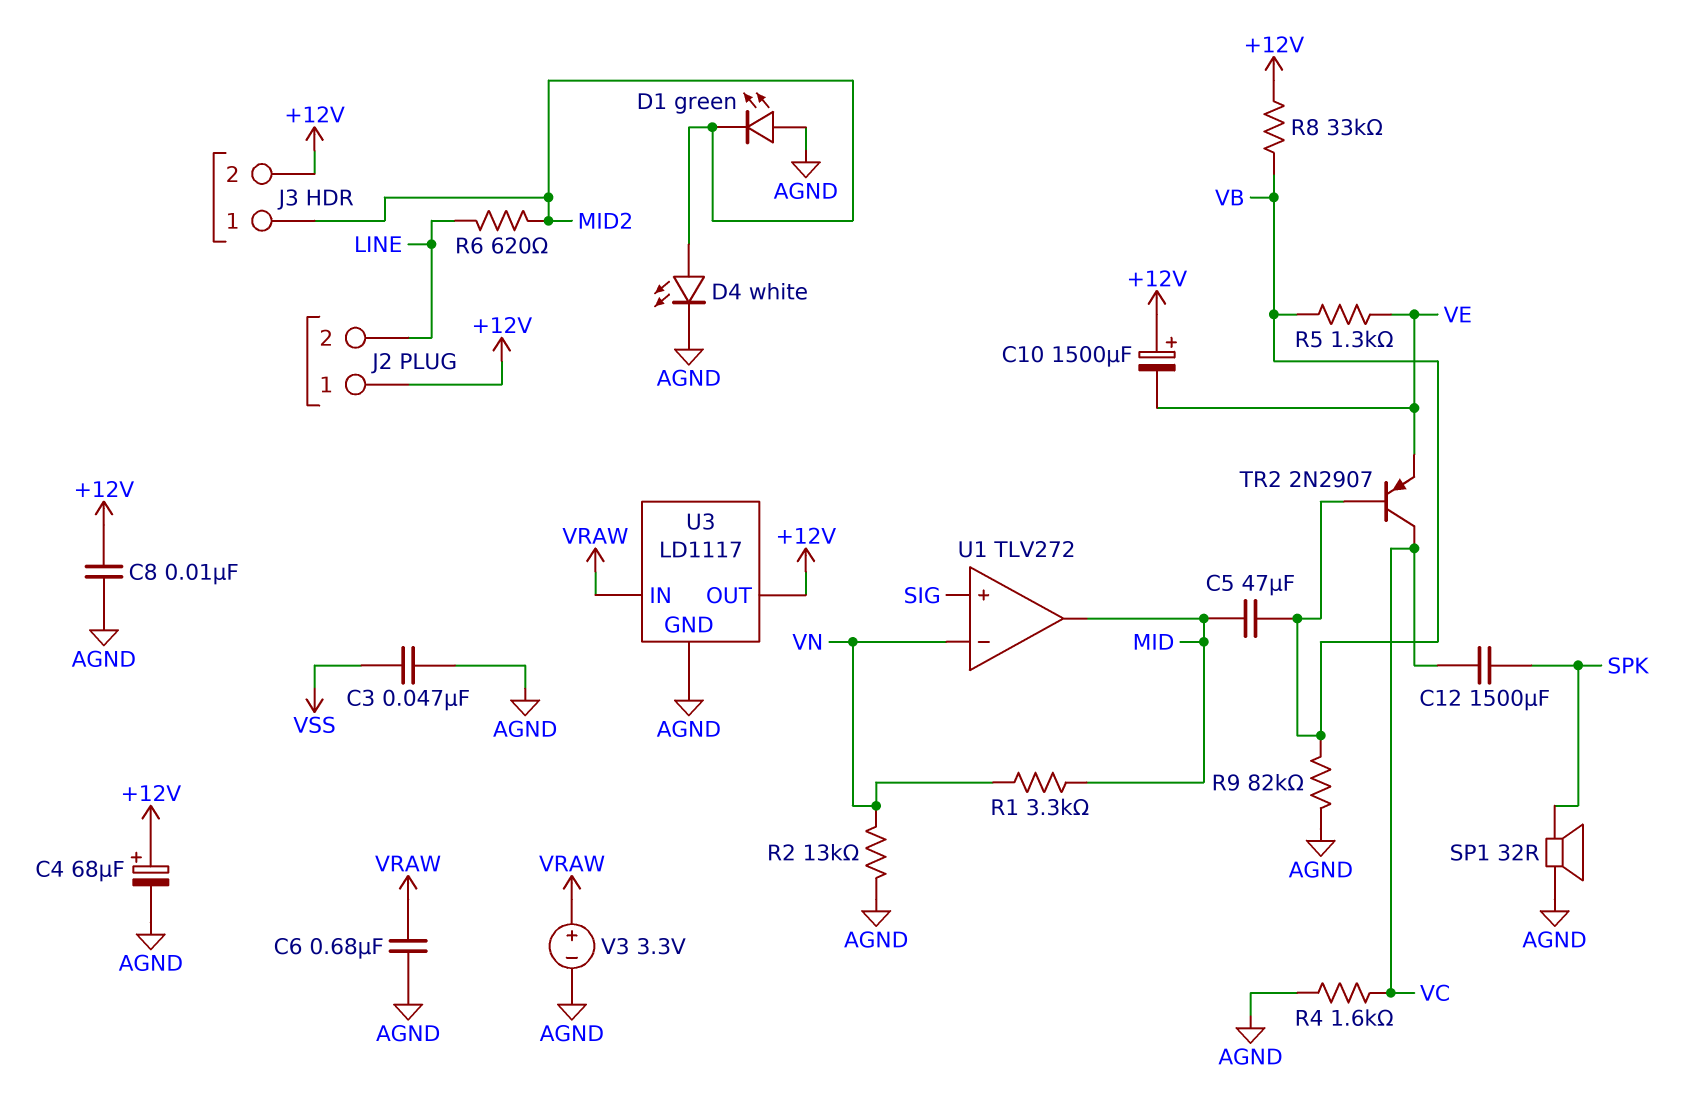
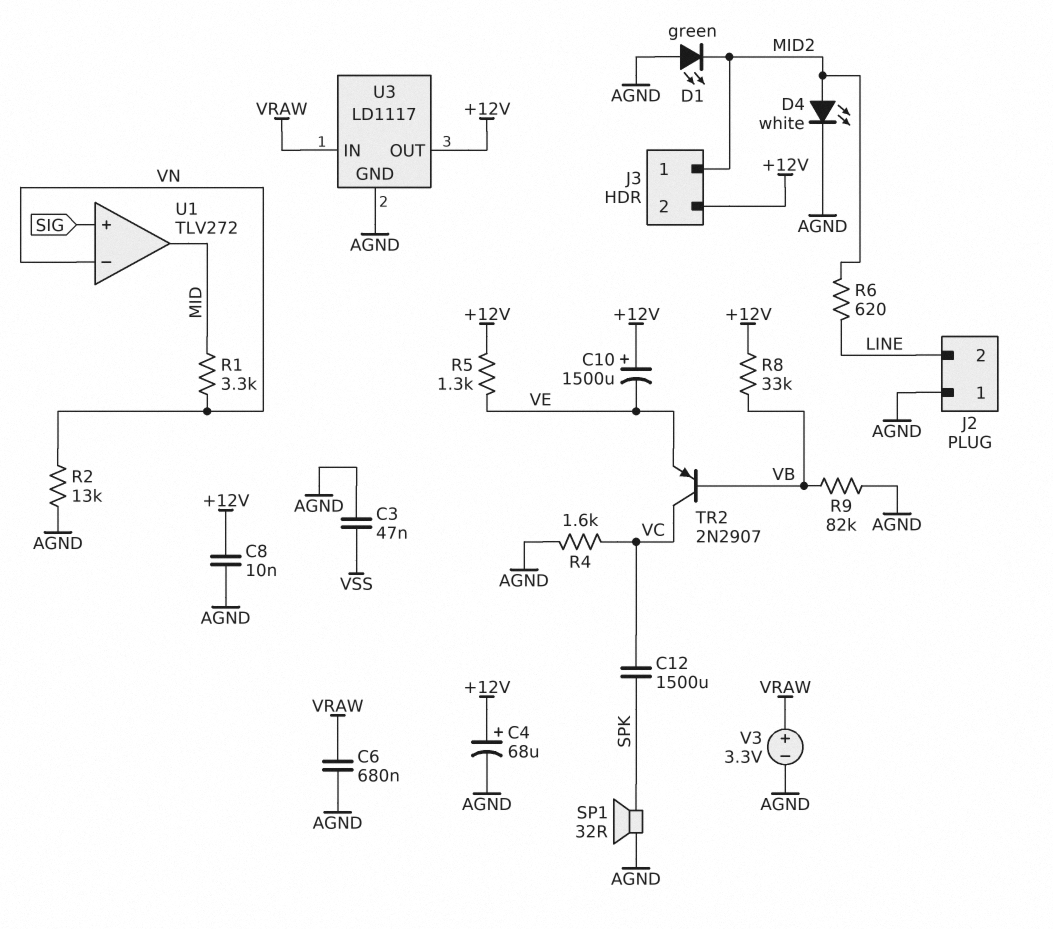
C5: 47uF (MID, VB) -> none
J2 pin 1: +12V -> AGND
R5: 1.3k (VB, VE) -> 1.3k (+12V, VE)

